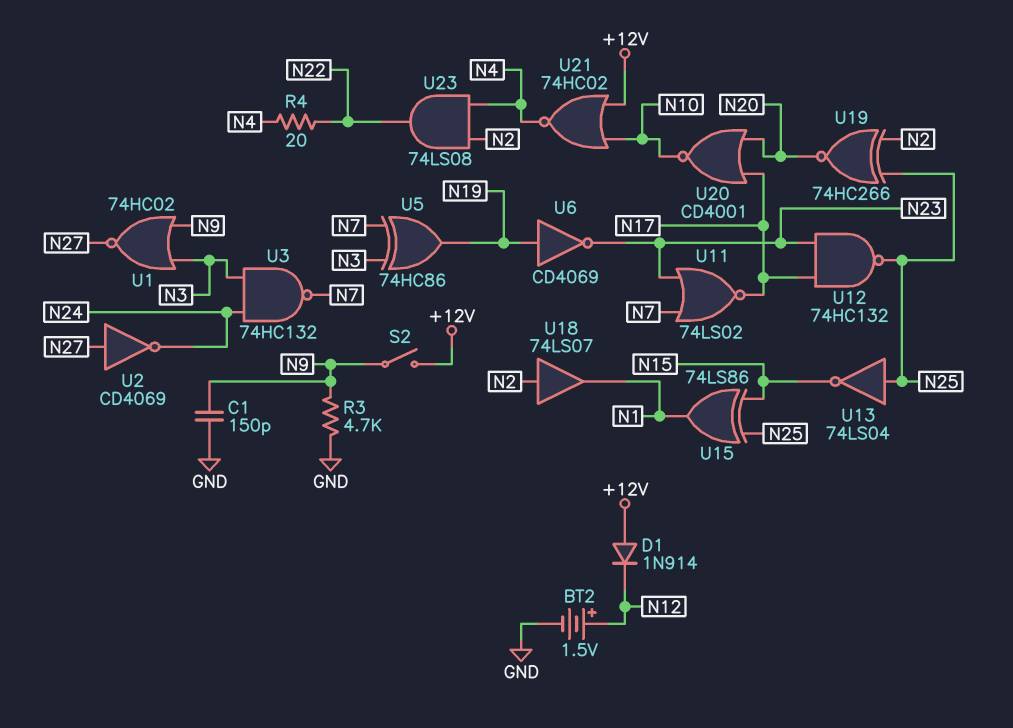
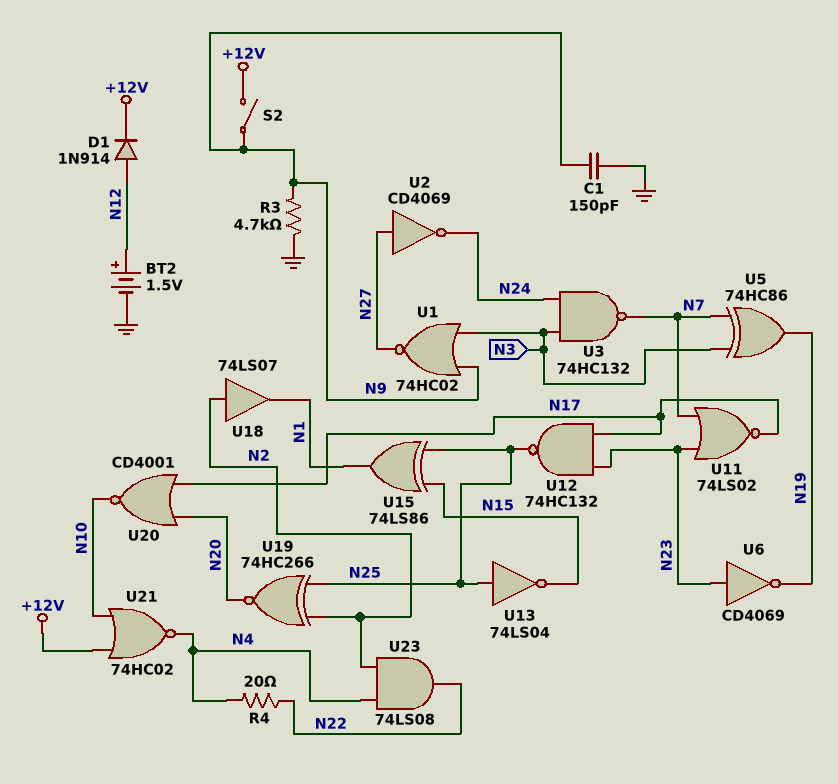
D1: diode 1N914 (A +12V, K N12) -> diode 1N914 (A N12, K +12V)
U6: NOT CD4069 (in N19, out N23) -> NOT CD4069 (in N23, out N19)

